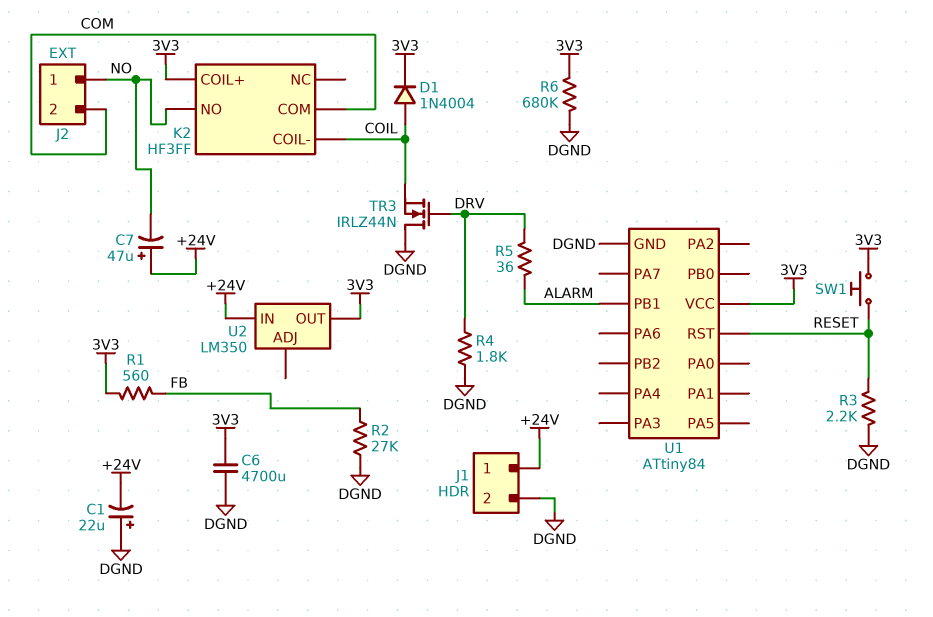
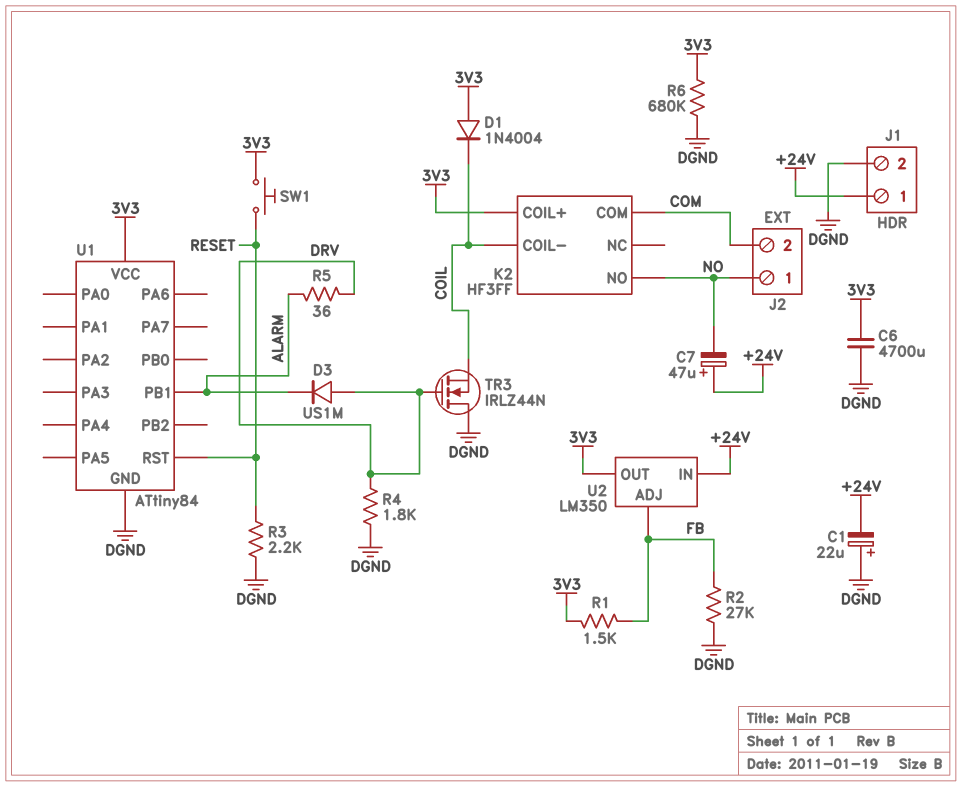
D1: diode 1N4004 (A COIL, K 3V3) -> diode 1N4004 (A 3V3, K COIL)
D3: none -> diode US1M (A DRV, K ALARM)
R1: 560 (3V3, FB) -> 1.5k (3V3, FB)
U2 pin ADJ: none -> FB

